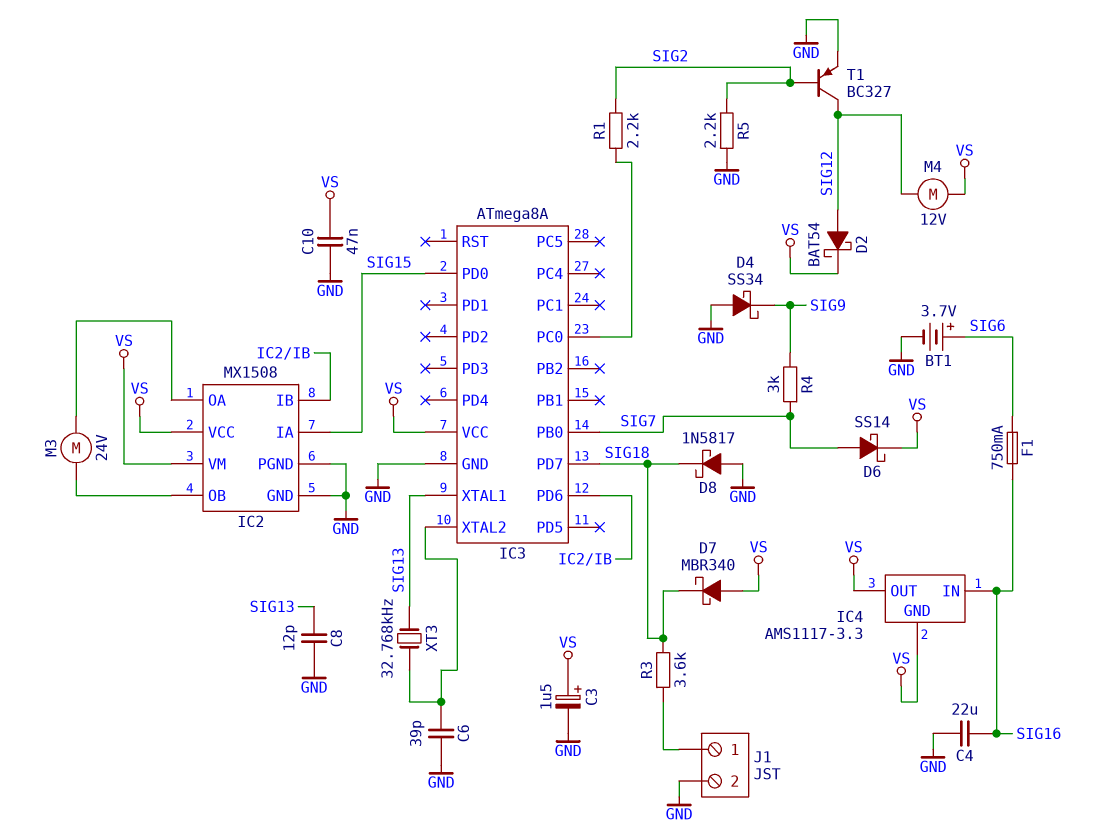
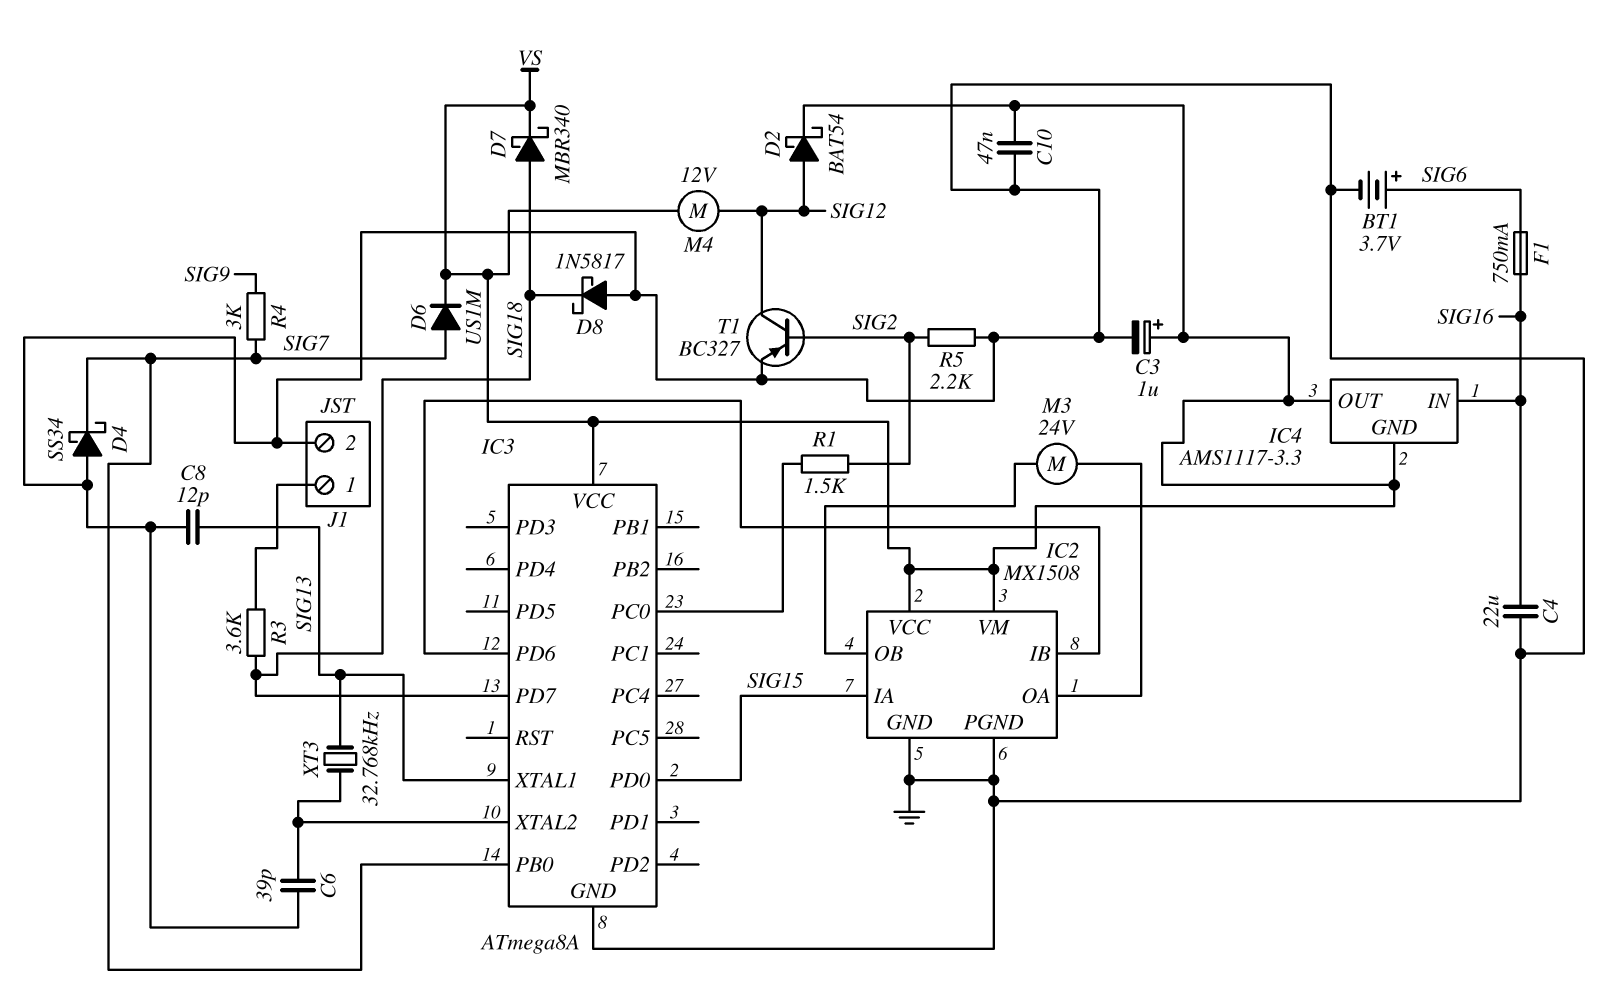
C3: 1.5uF (plus VS, minus GND) -> 1uF (plus VS, minus GND)
D4: schottky SS34 (A GND, K SIG9) -> schottky SS34 (A GND, K SIG7)
D6: schottky SS14 (A SIG7, K VS) -> diode US1M (A SIG7, K VS)
D7: schottky MBR340 (A VS, K SIG18) -> schottky MBR340 (A SIG18, K VS)
R1: 2.2k (IC3/PC0, SIG2) -> 1.5k (IC3/PC0, SIG2)

